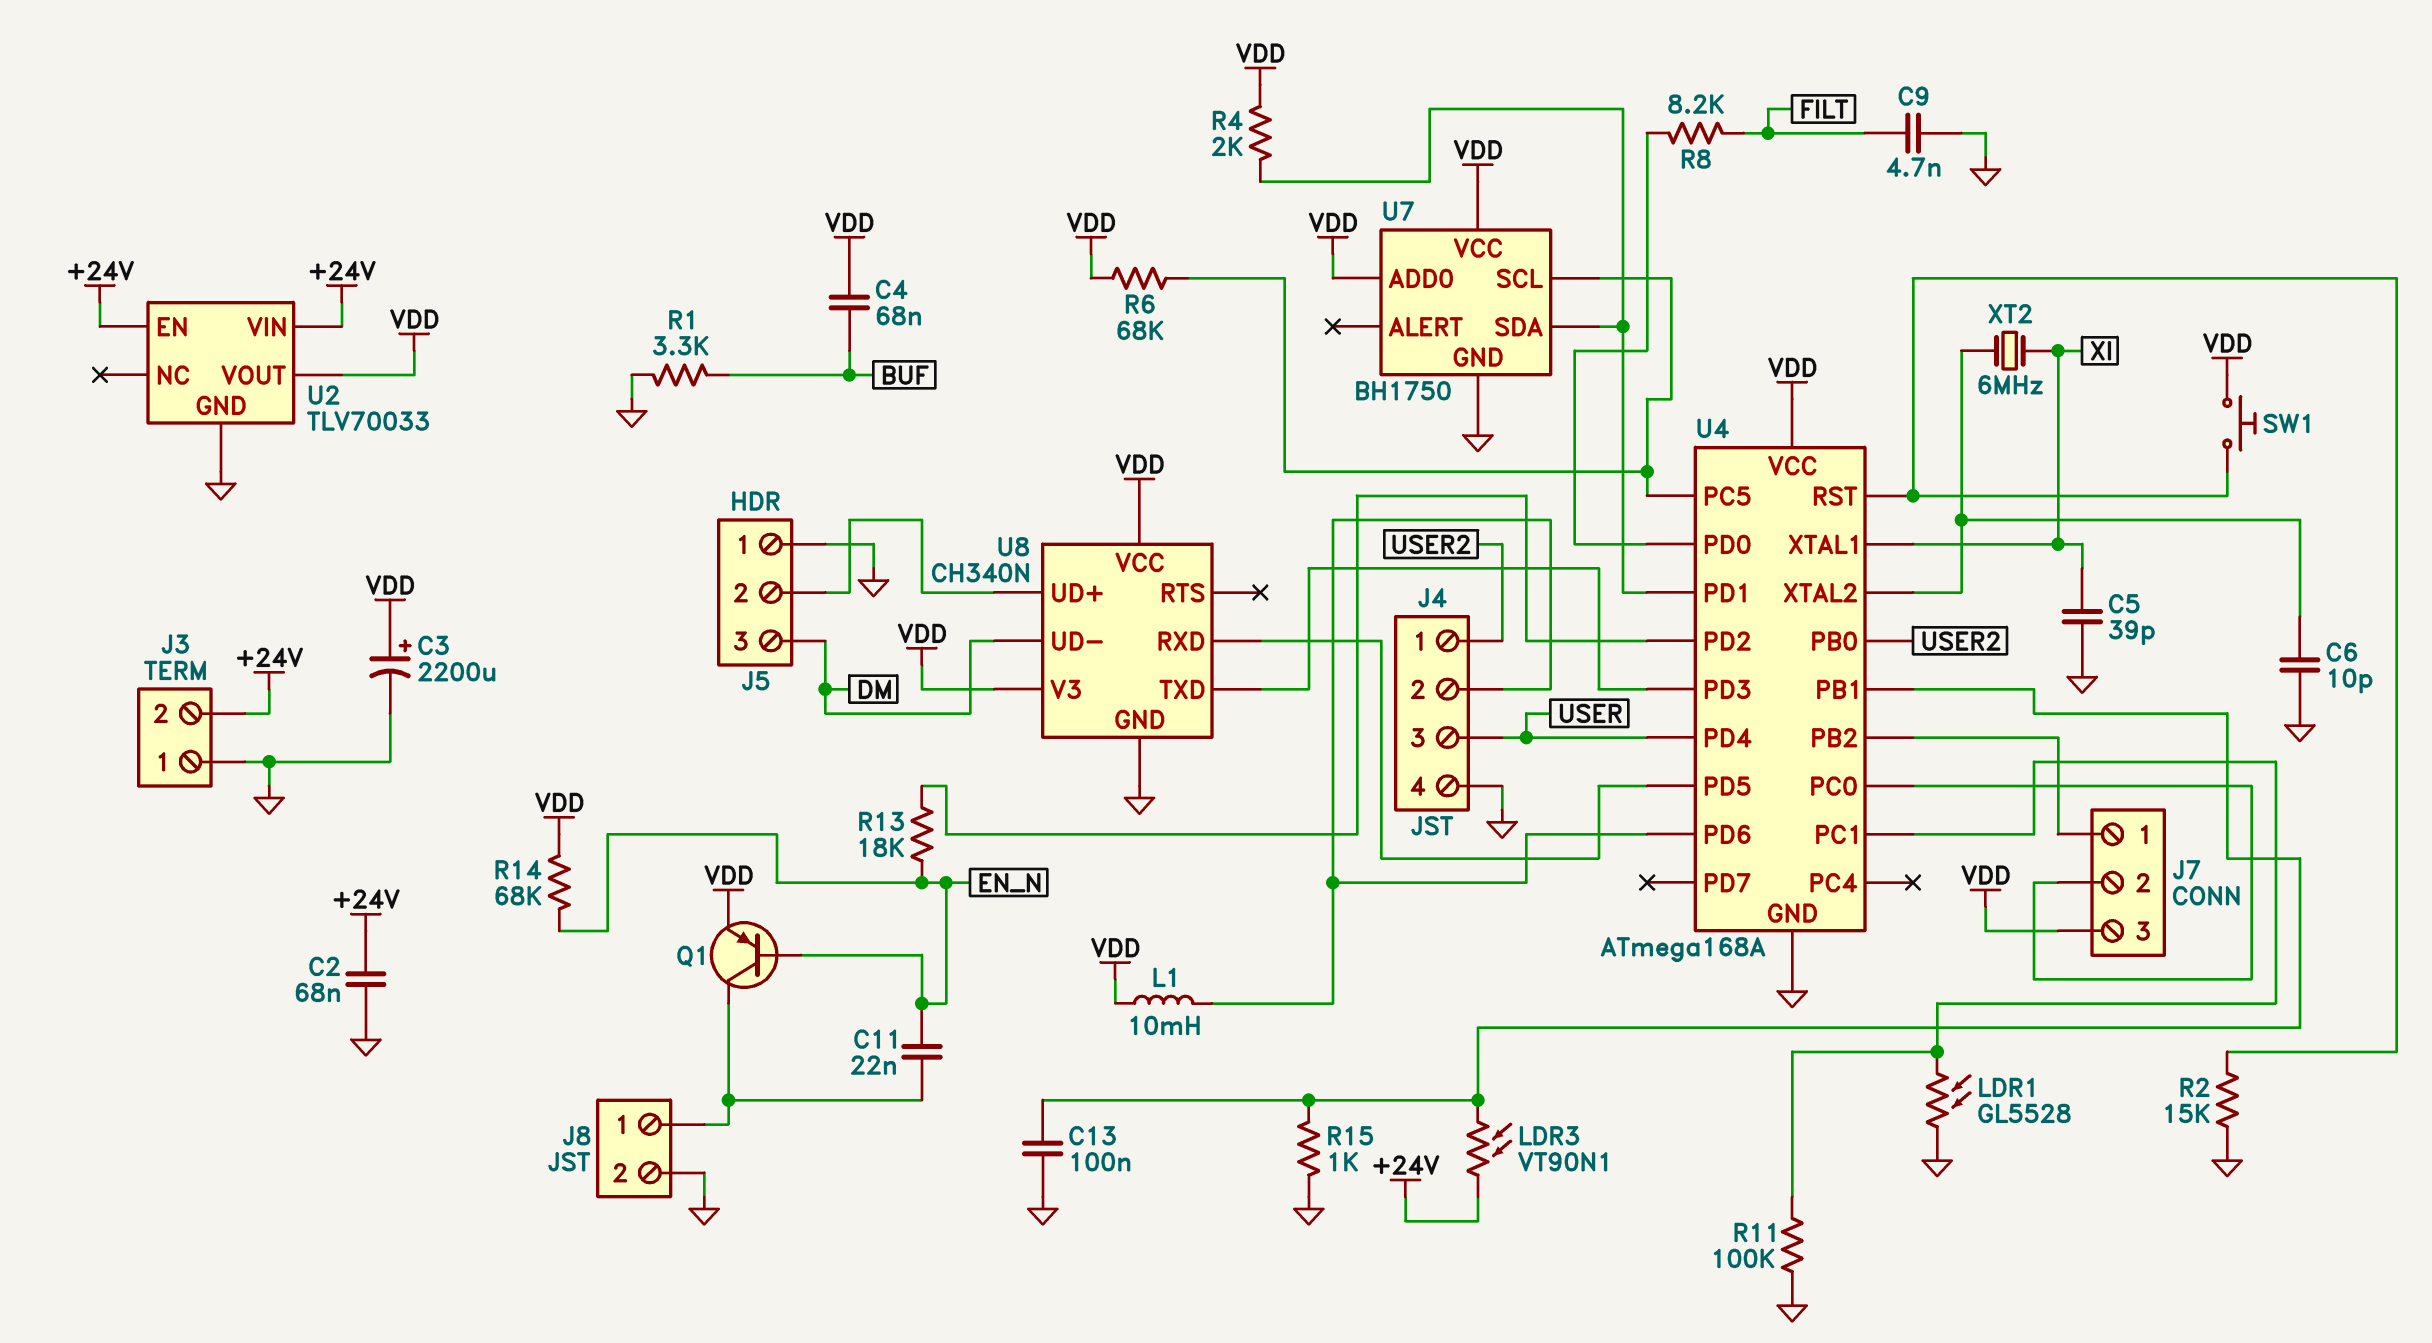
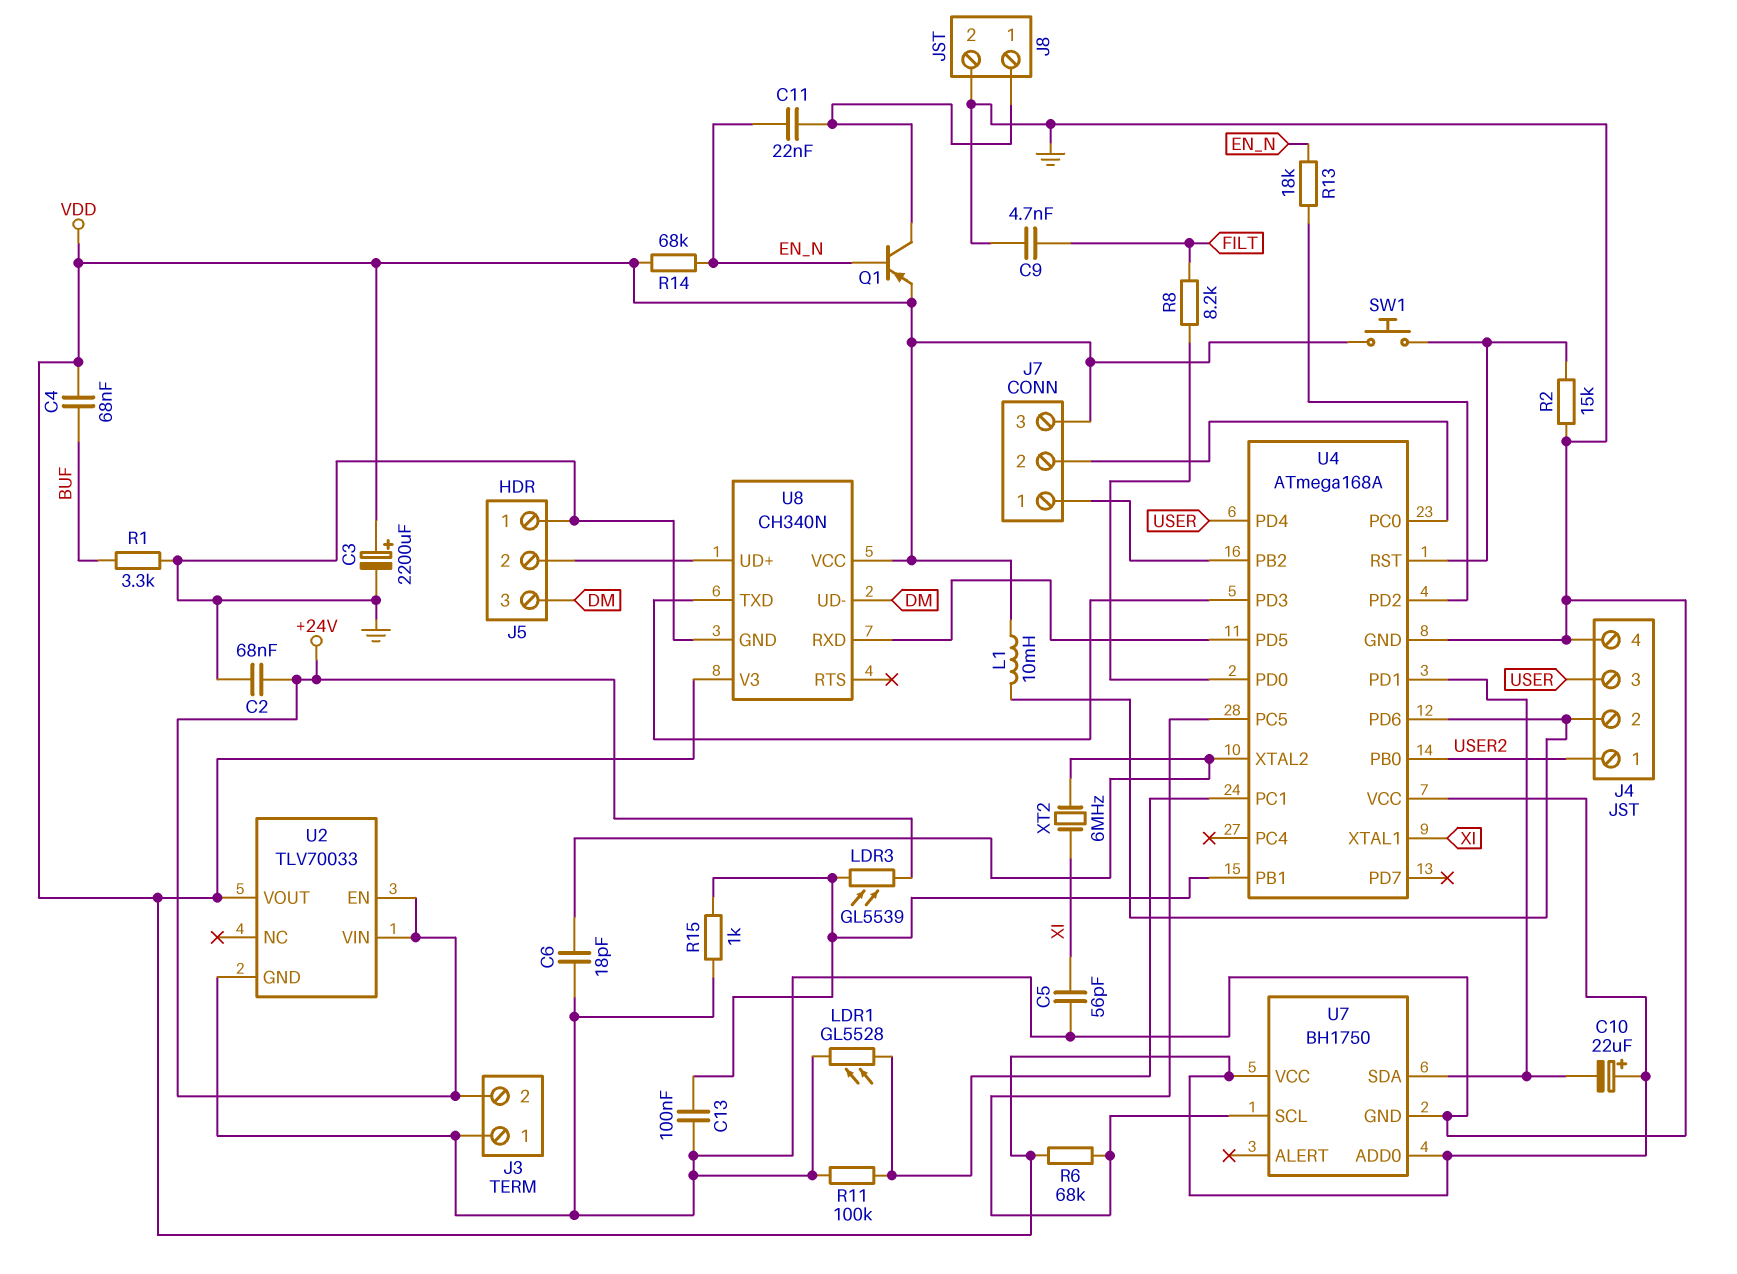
C5: 39pF (GND, XI) -> 56pF (GND, XI)
C6: 10pF (GND, U4/XTAL2) -> 18pF (GND, U4/XTAL2)
C10: none -> 22uF (plus VDD, minus U4/PD1)
LDR3: VT90N1 (+24V, U4/PB1) -> GL5539 (+24V, U4/PB1)
R4: 2k (U4/PD1, VDD) -> none

